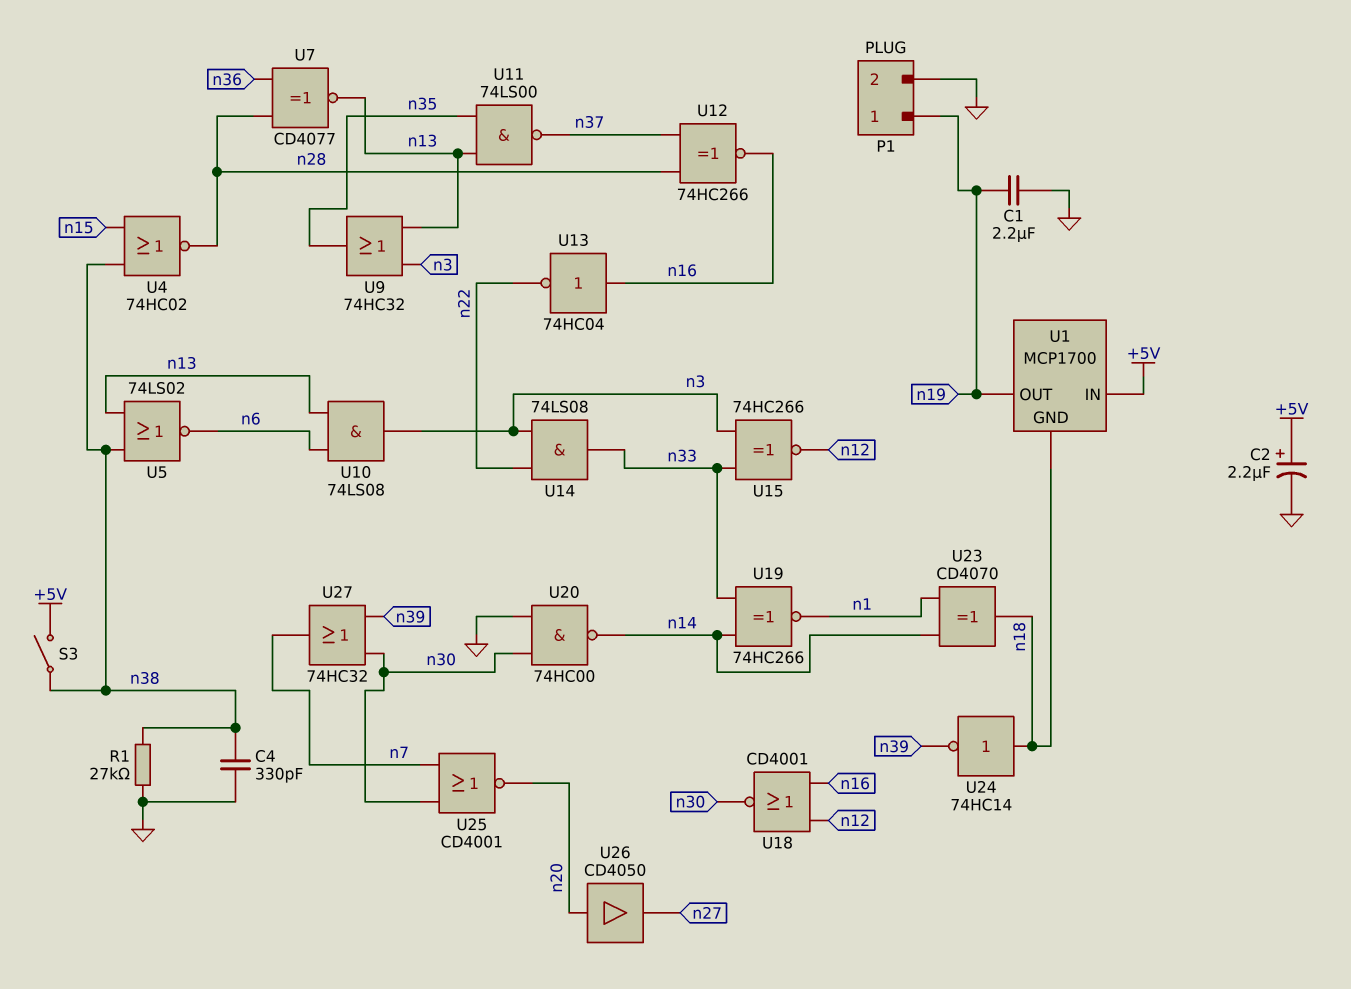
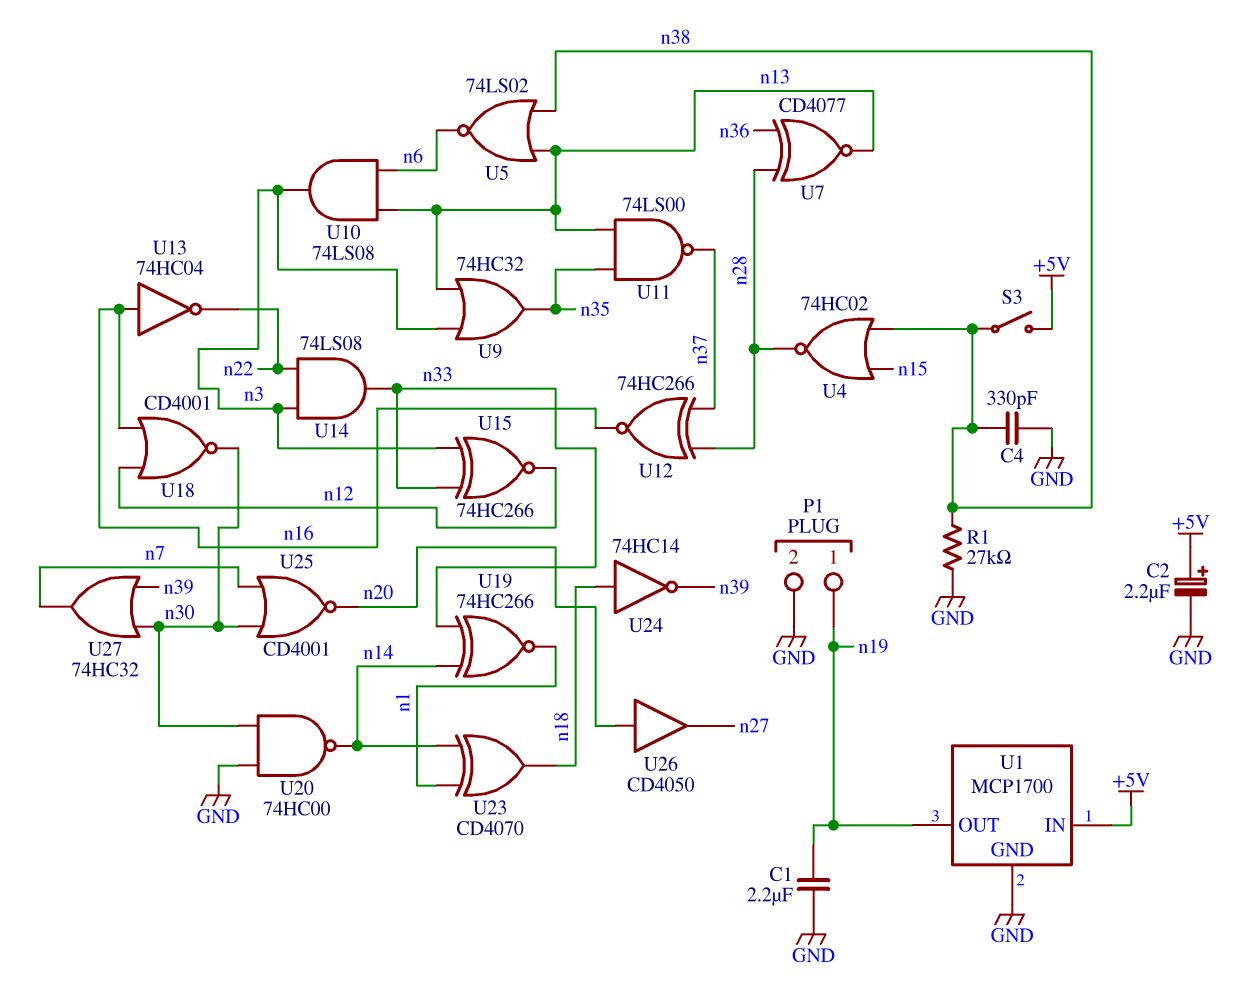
U1 pin GND: n18 -> GND

